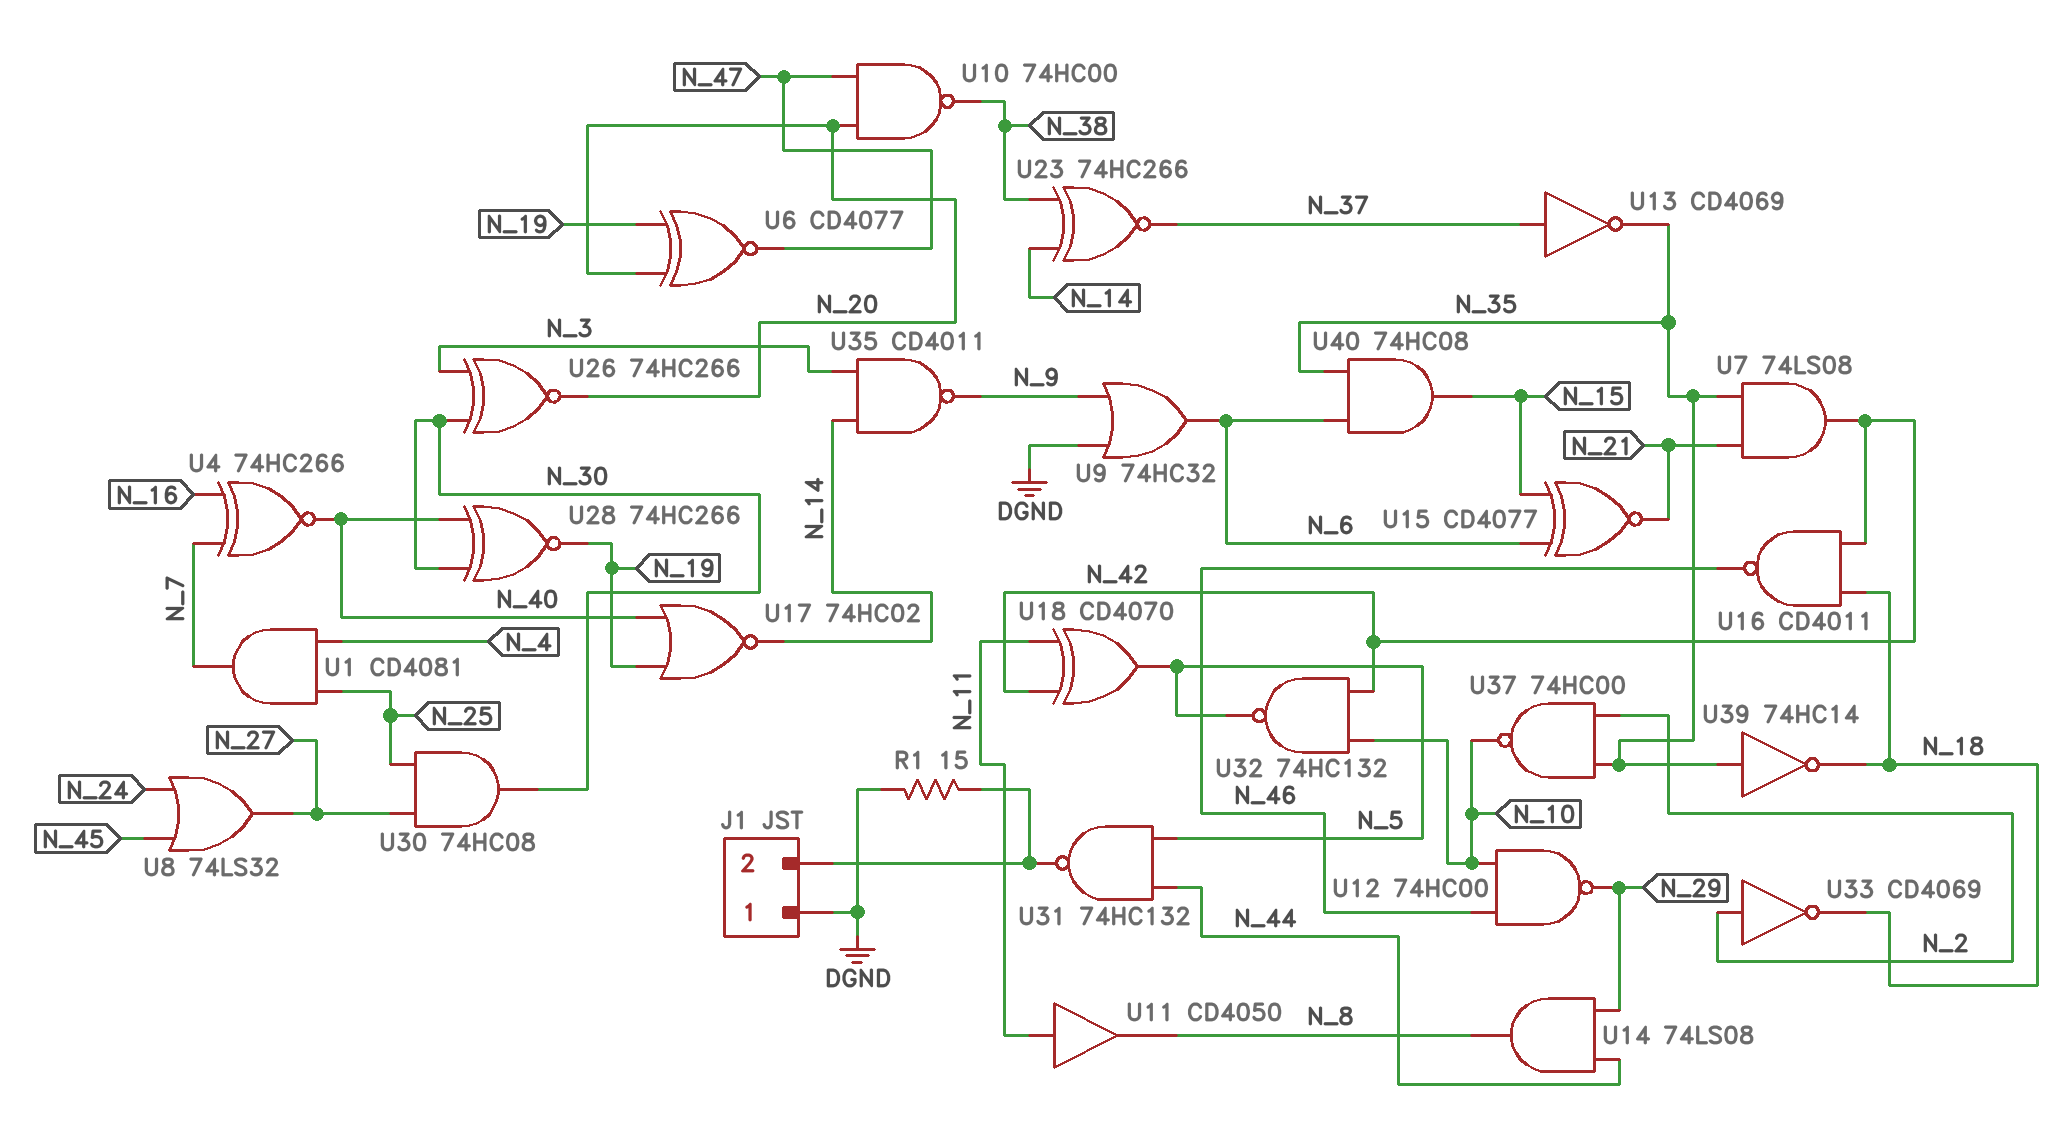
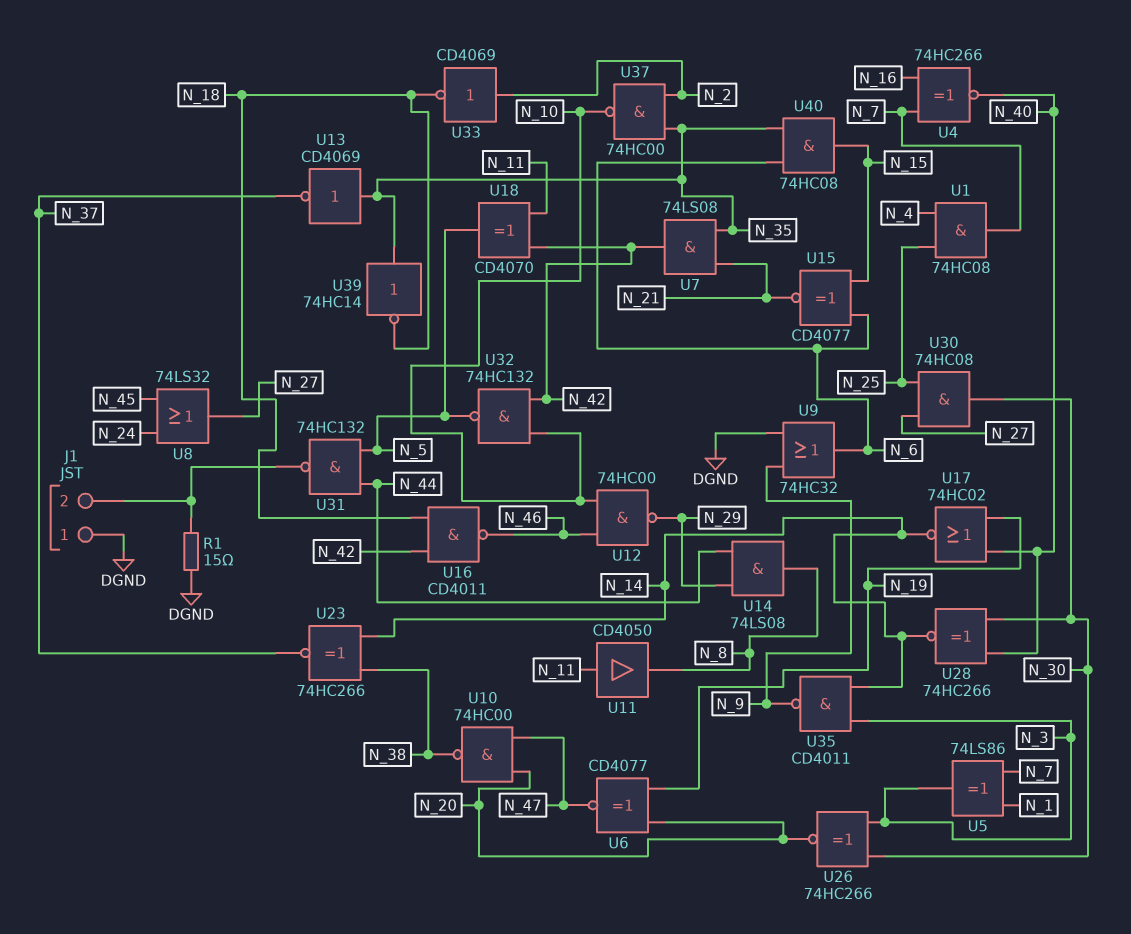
U1: AND CD4081 (in N_4, in N_25, out N_7) -> AND 74HC08 (in N_4, in N_25, out N_7)
U5: none -> XOR 74LS86 (in N_1, in N_7, out N_3)
U13: NOT CD4069 (in N_37, out N_35) -> NOT CD4069 (in N_35, out N_37)
U28: XNOR 74HC266 (in N_30, in N_40, out N_19) -> XNOR 74HC266 (in N_30, in N_40, out N_14)

